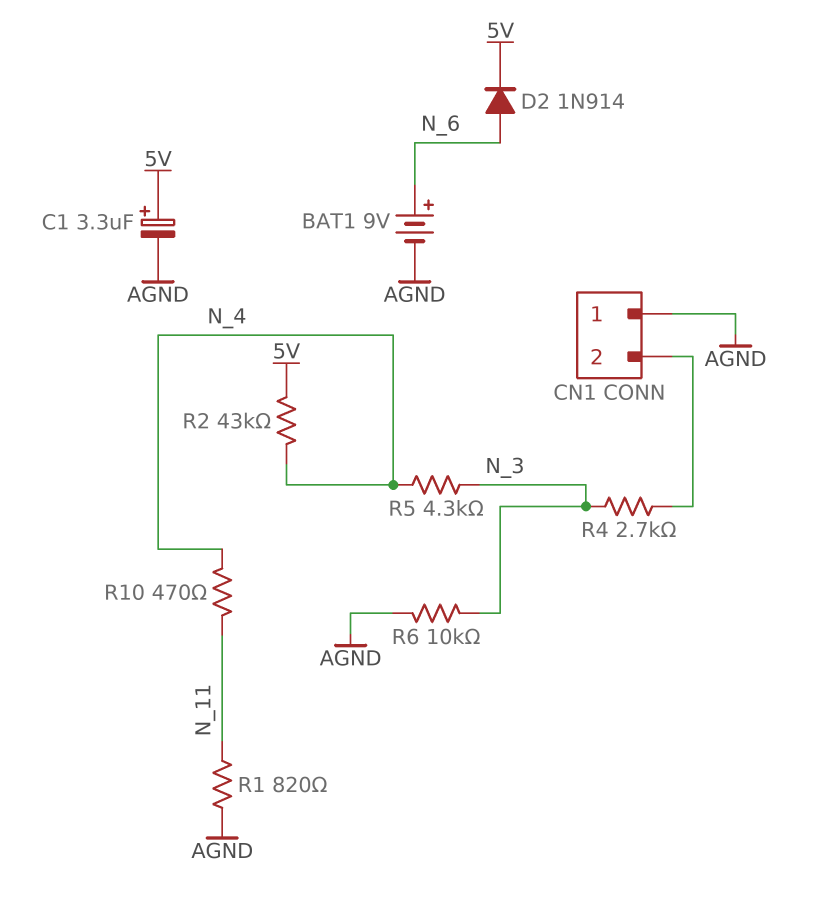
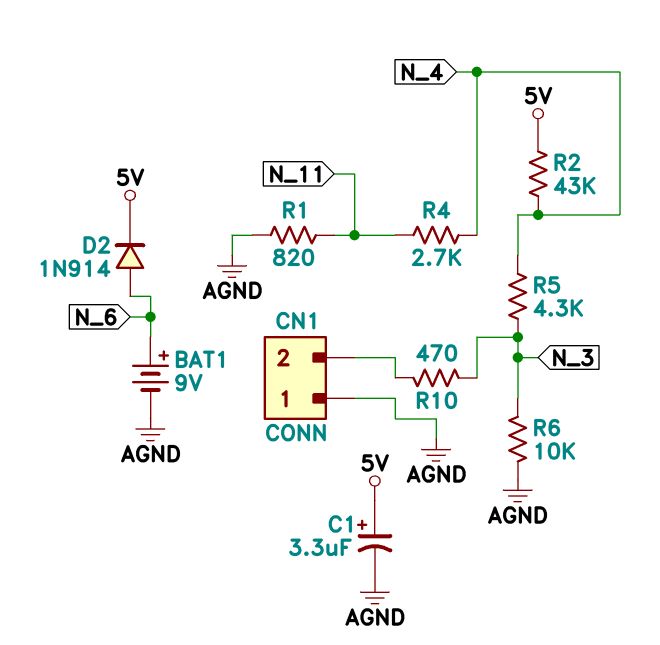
R4: 2.7k (CN1/2, N_3) -> 2.7k (N_4, N_11)
R10: 470 (N_4, N_11) -> 470 (CN1/2, N_3)

